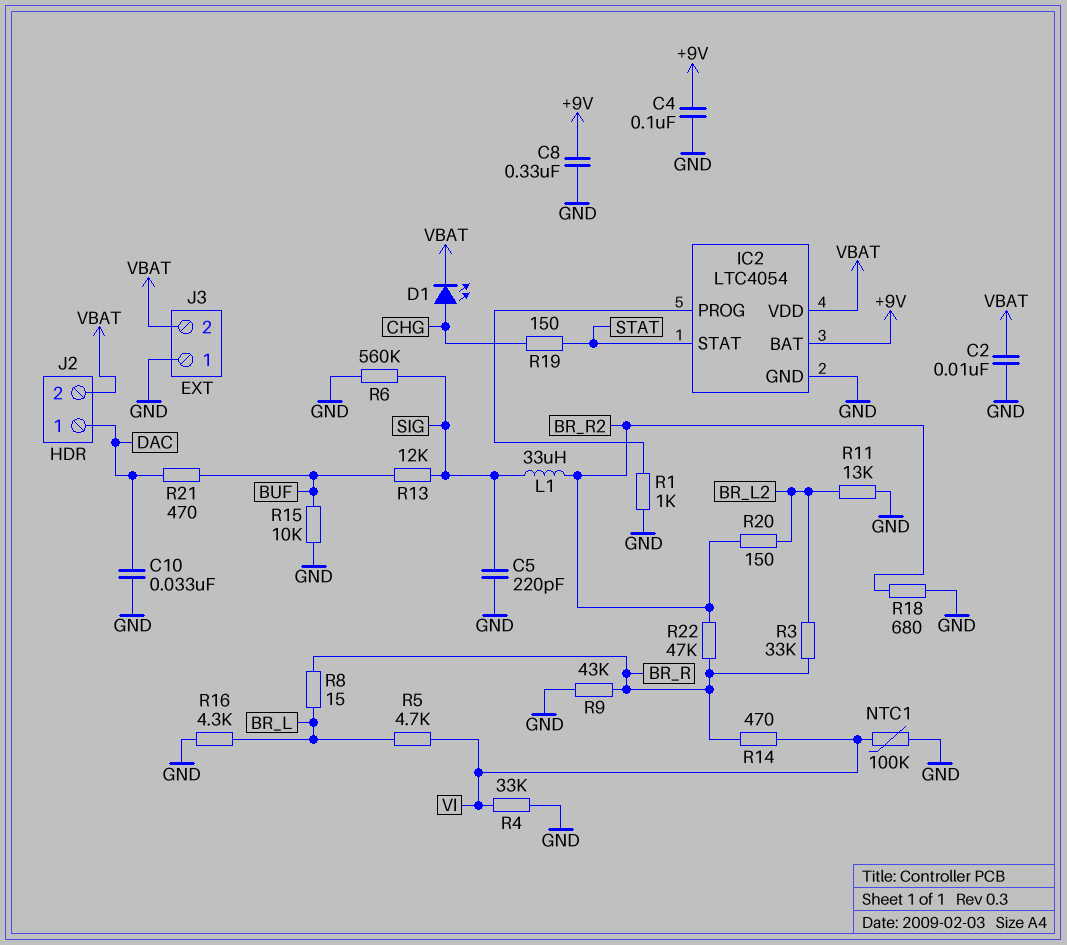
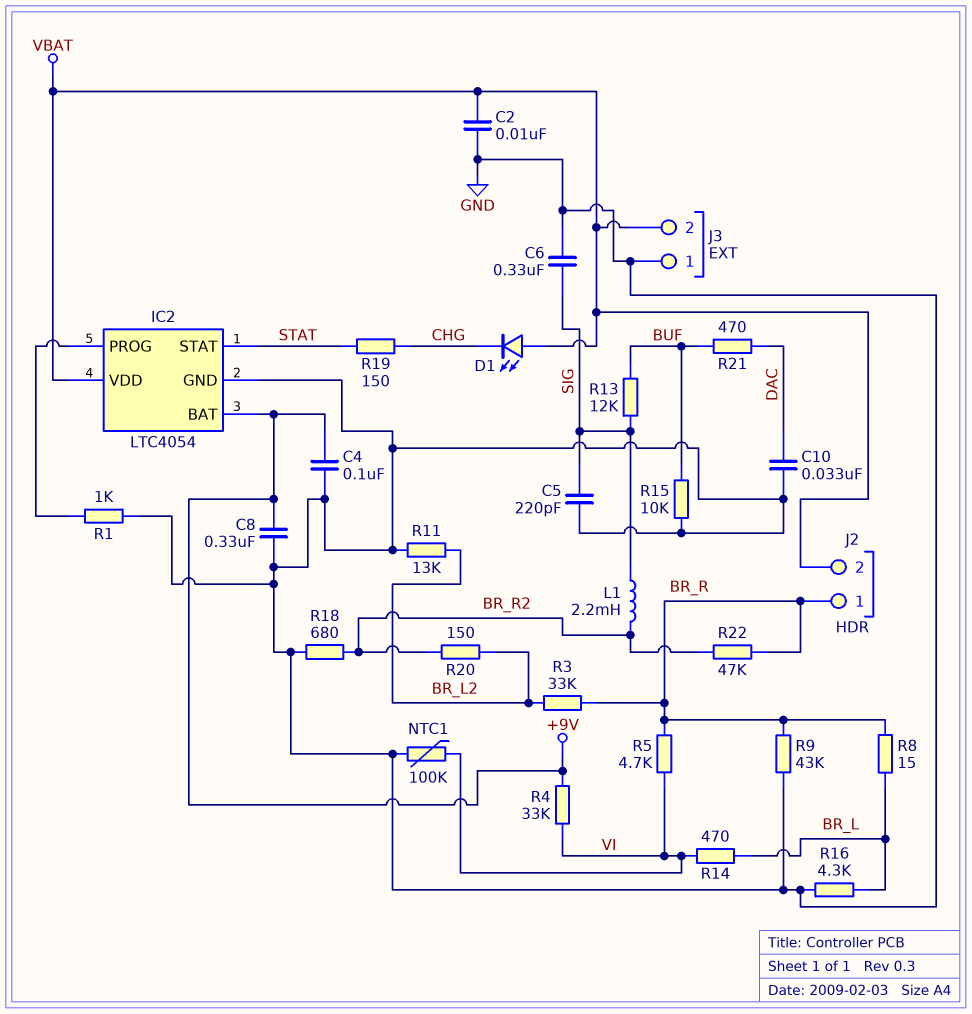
C6: none -> 330nF (GND, SIG)
D1: LED (A CHG, K VBAT) -> LED (A VBAT, K CHG)
J2 pin 1: DAC -> BR_R
L1: 33uH (BR_R2, SIG) -> 2.2mH (BR_R2, SIG)
R4: 33k (GND, VI) -> 33k (+9V, VI)
R5: 4.7k (BR_L, VI) -> 4.7k (BR_R, VI)
R6: 560k (GND, SIG) -> none
R14: 470 (BR_R, VI) -> 470 (BR_L, VI)

